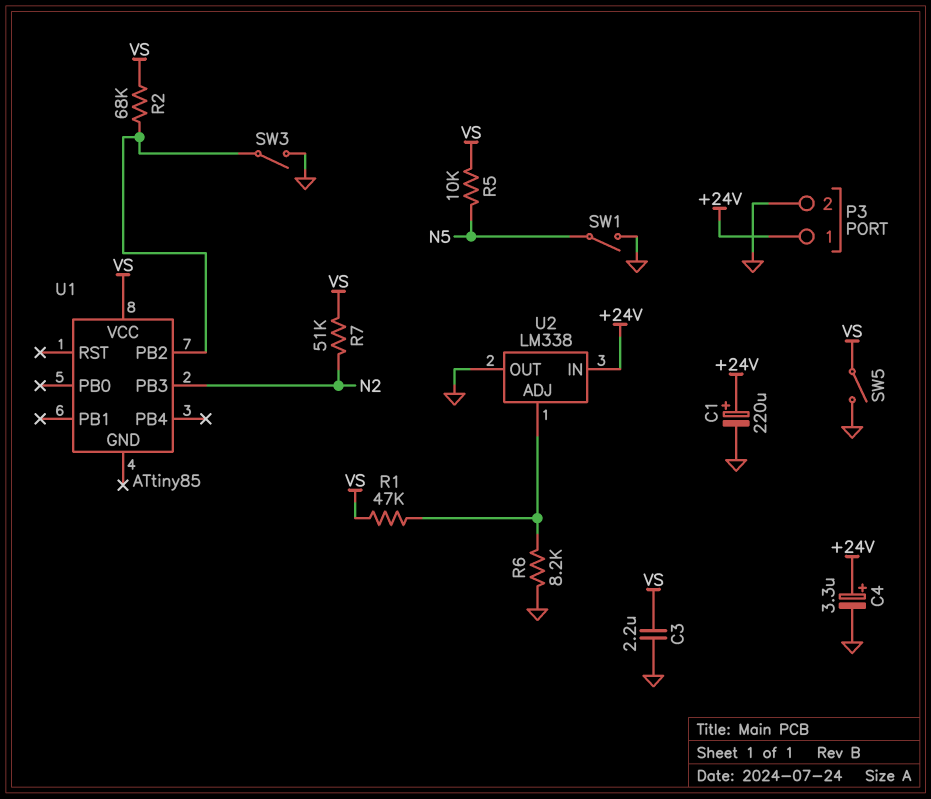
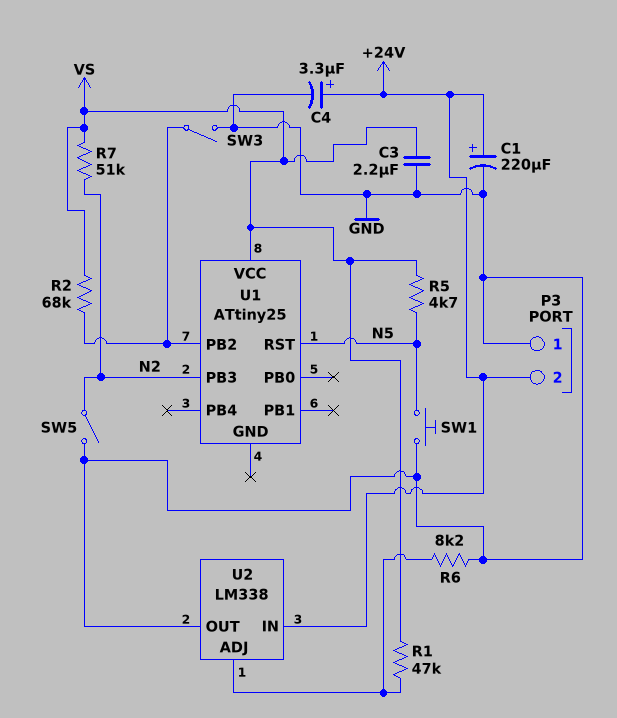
P3 pin 1: +24V -> GND
P3 pin 2: GND -> +24V
R5: 10k (N5, VS) -> 4.7k (N5, VS)
SW1: switch (GND, N5) -> button (GND, N5)
SW5: switch (GND, VS) -> switch (GND, N2)
U1: ATtiny85 -> ATtiny25
U1 pin RST: none -> N5

